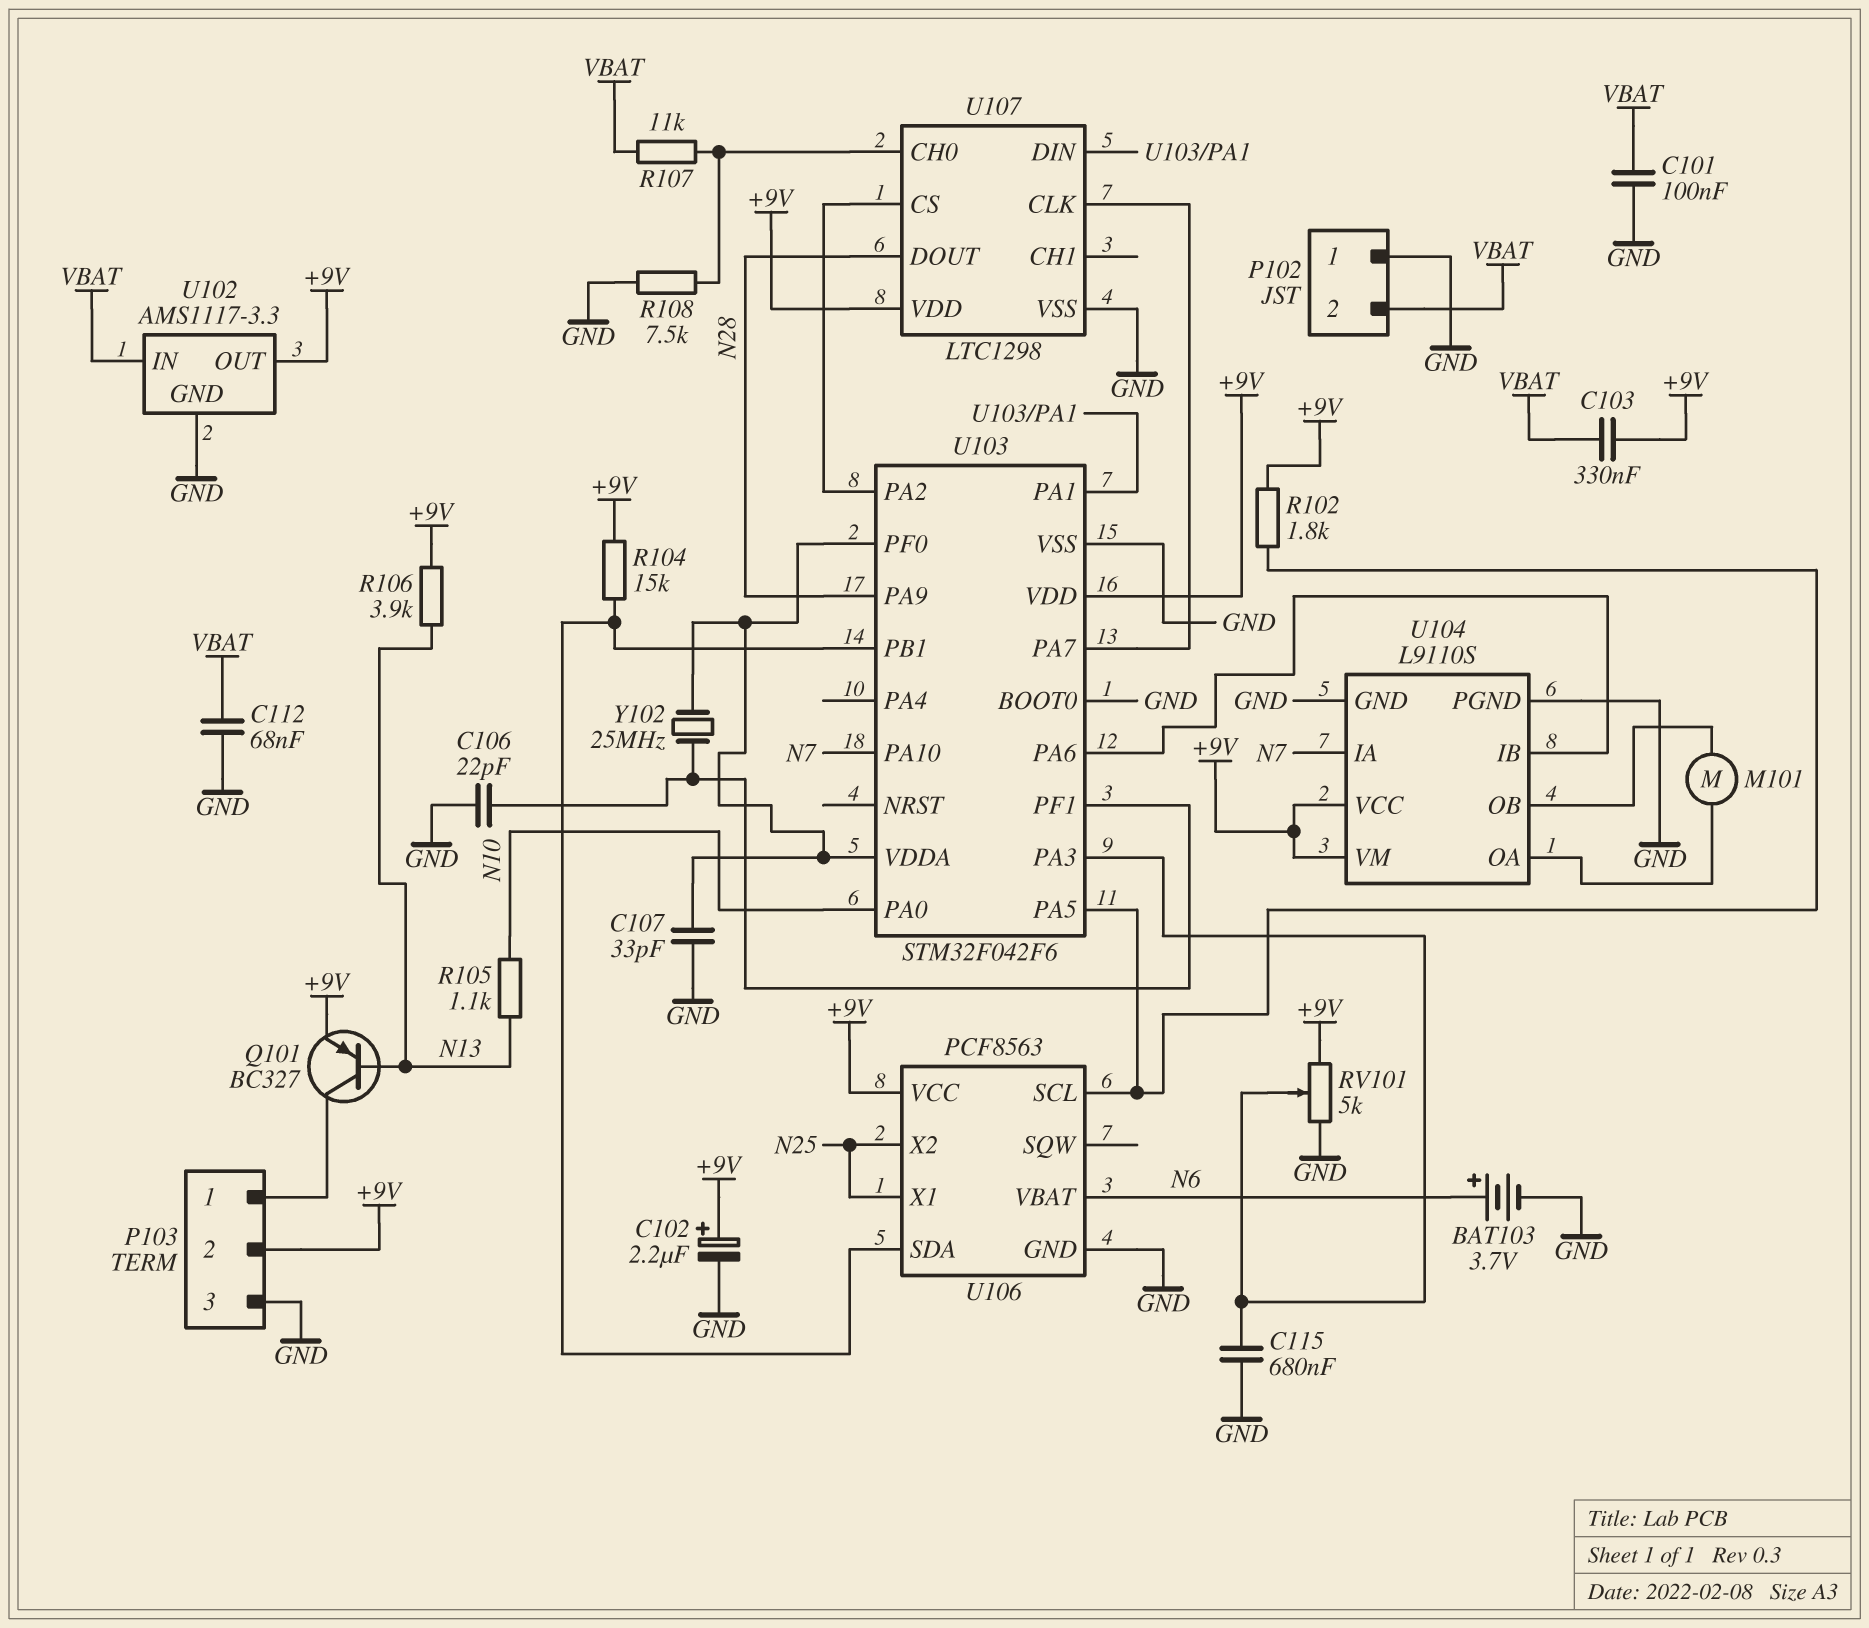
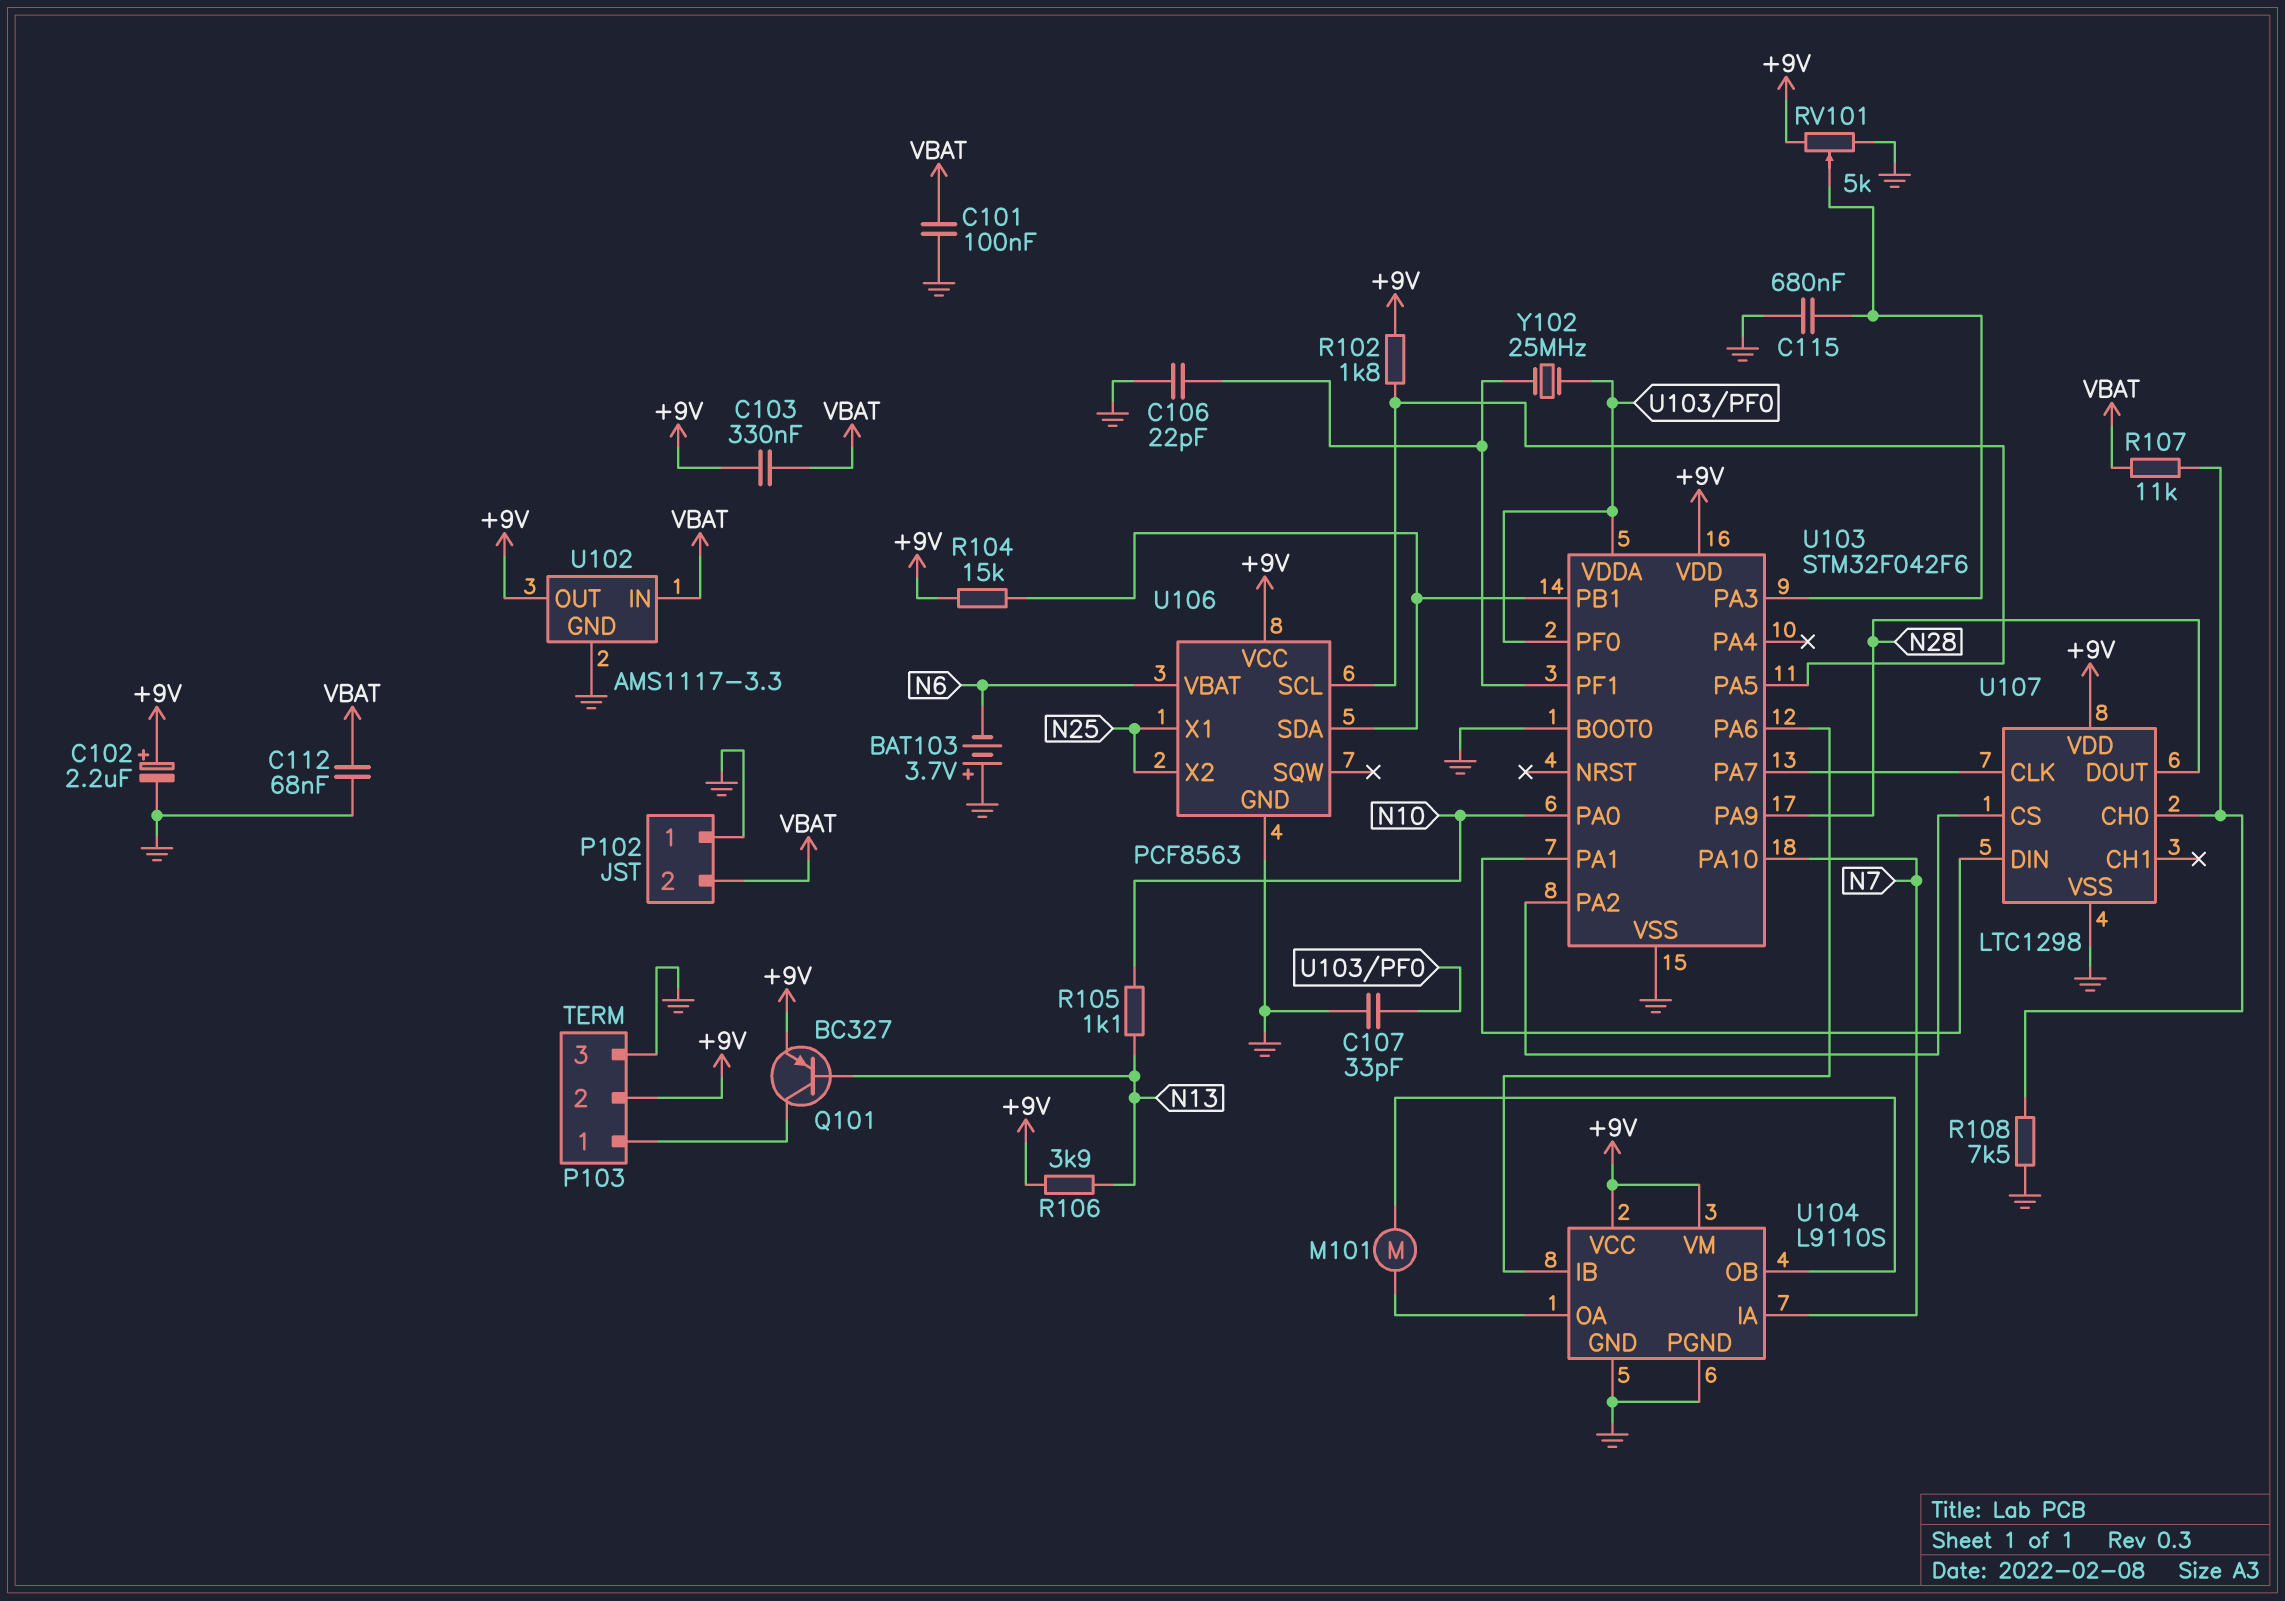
BAT103: 3.7V (plus N6, minus GND) -> 3.7V (plus GND, minus N6)

